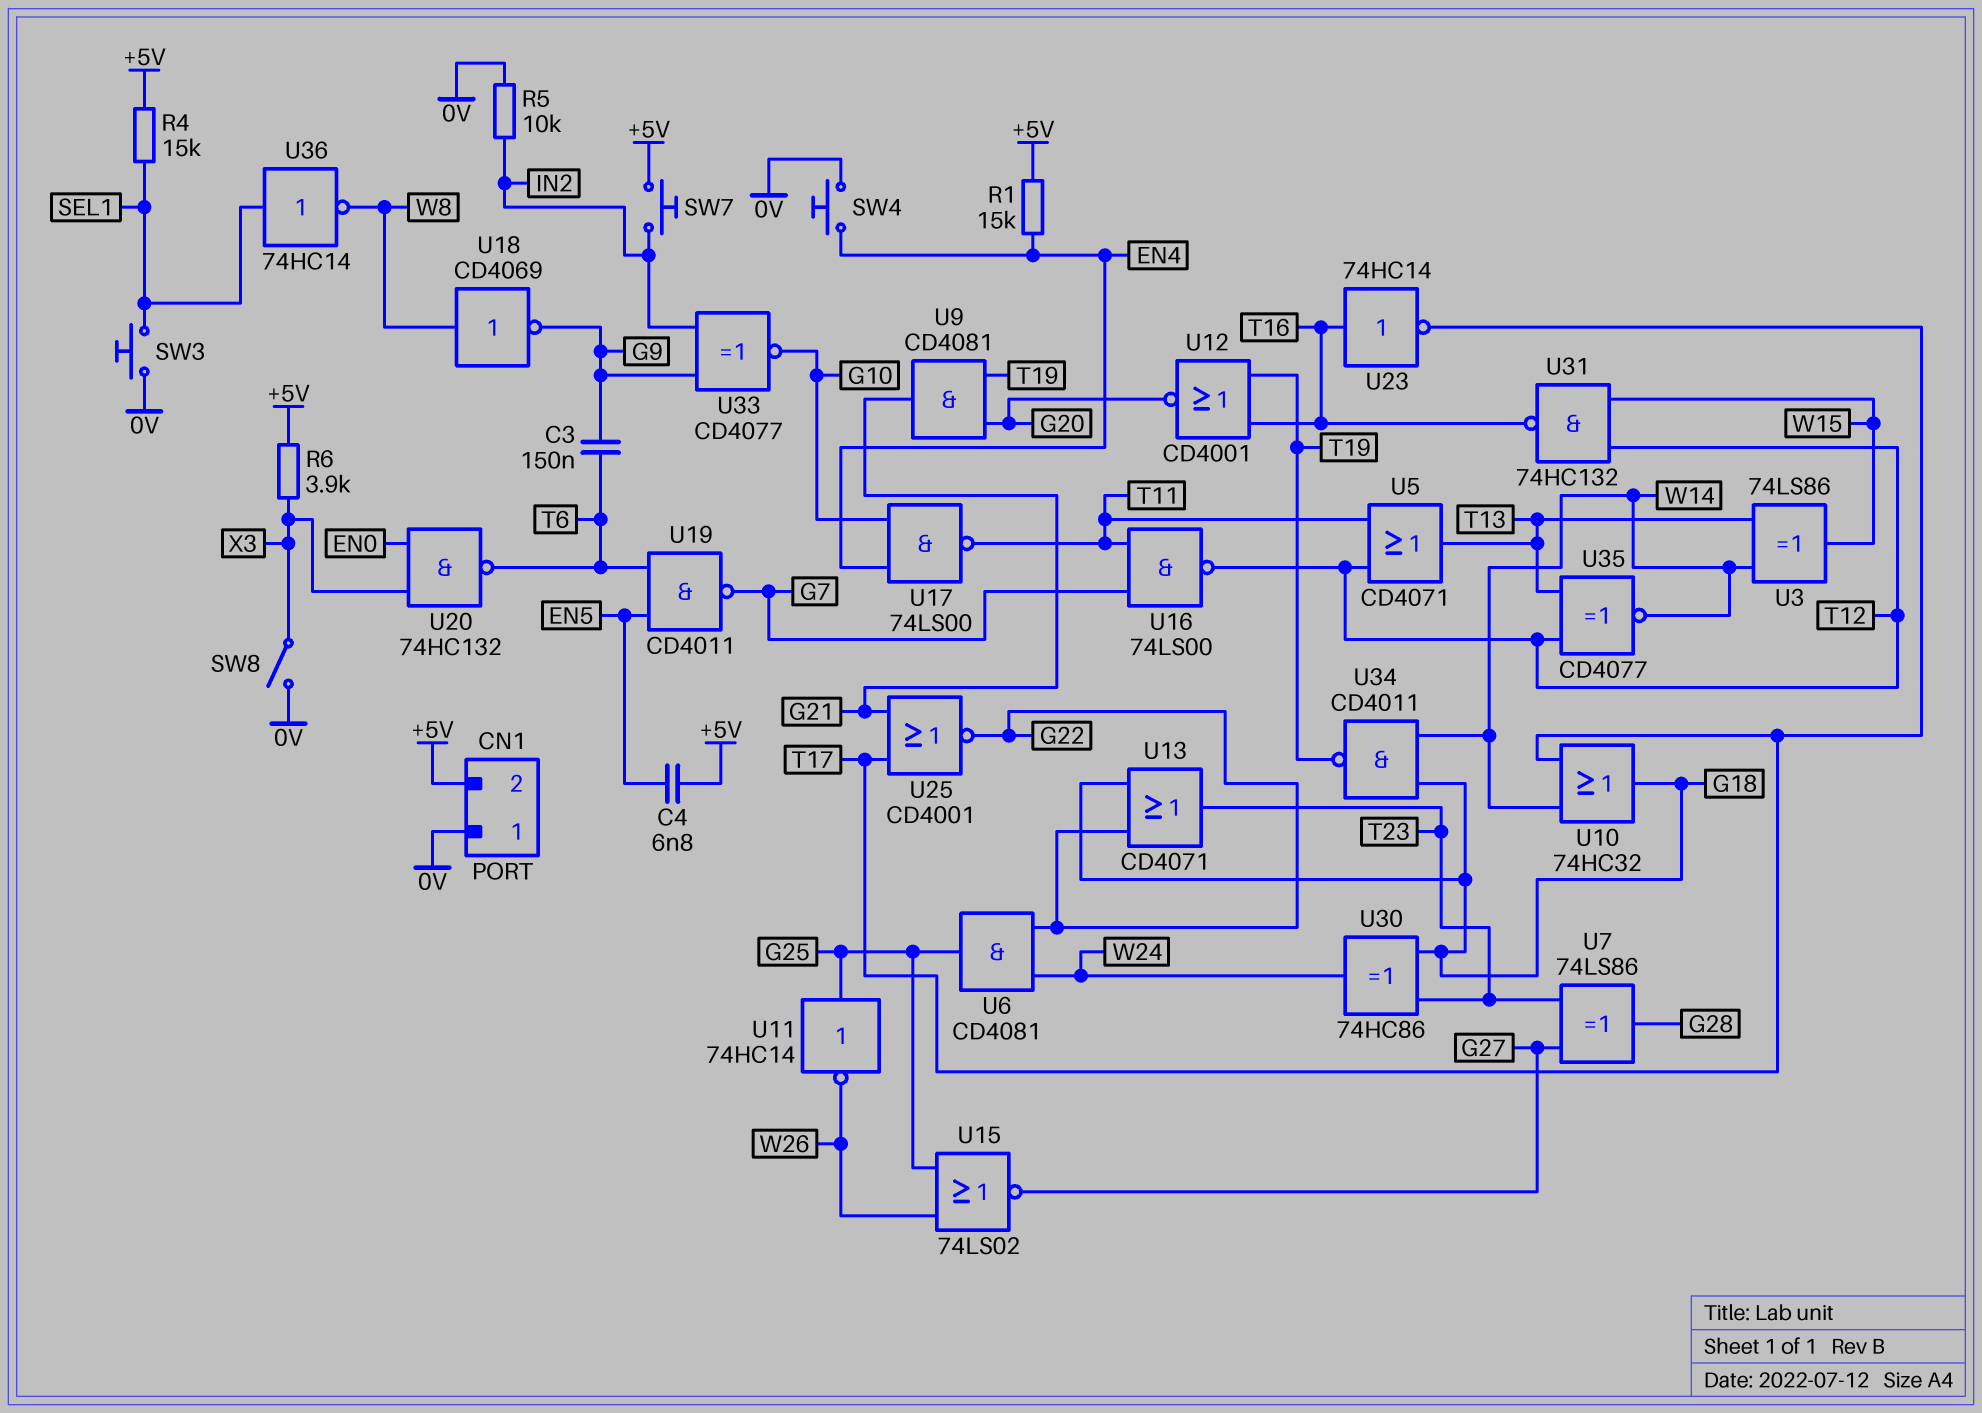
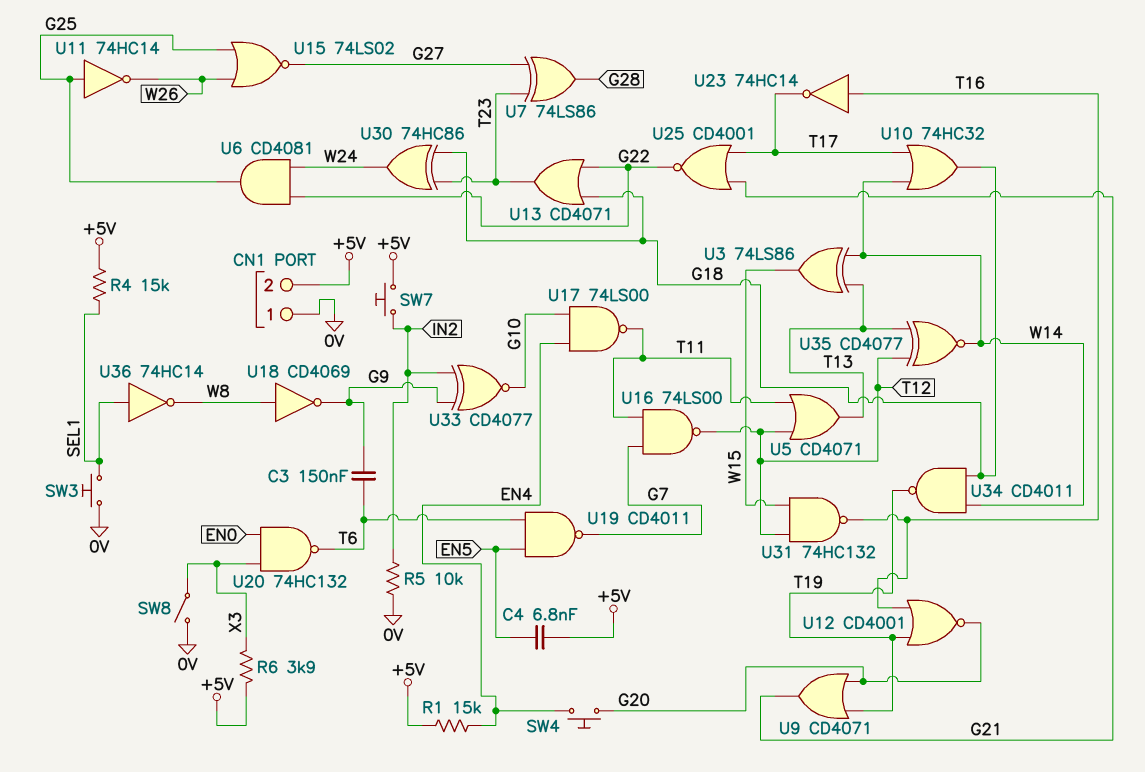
SW4: button (0V, EN4) -> button (EN4, G20)
U9: AND CD4081 (in G20, in T19, out G21) -> OR CD4071 (in G20, in T19, out G21)

